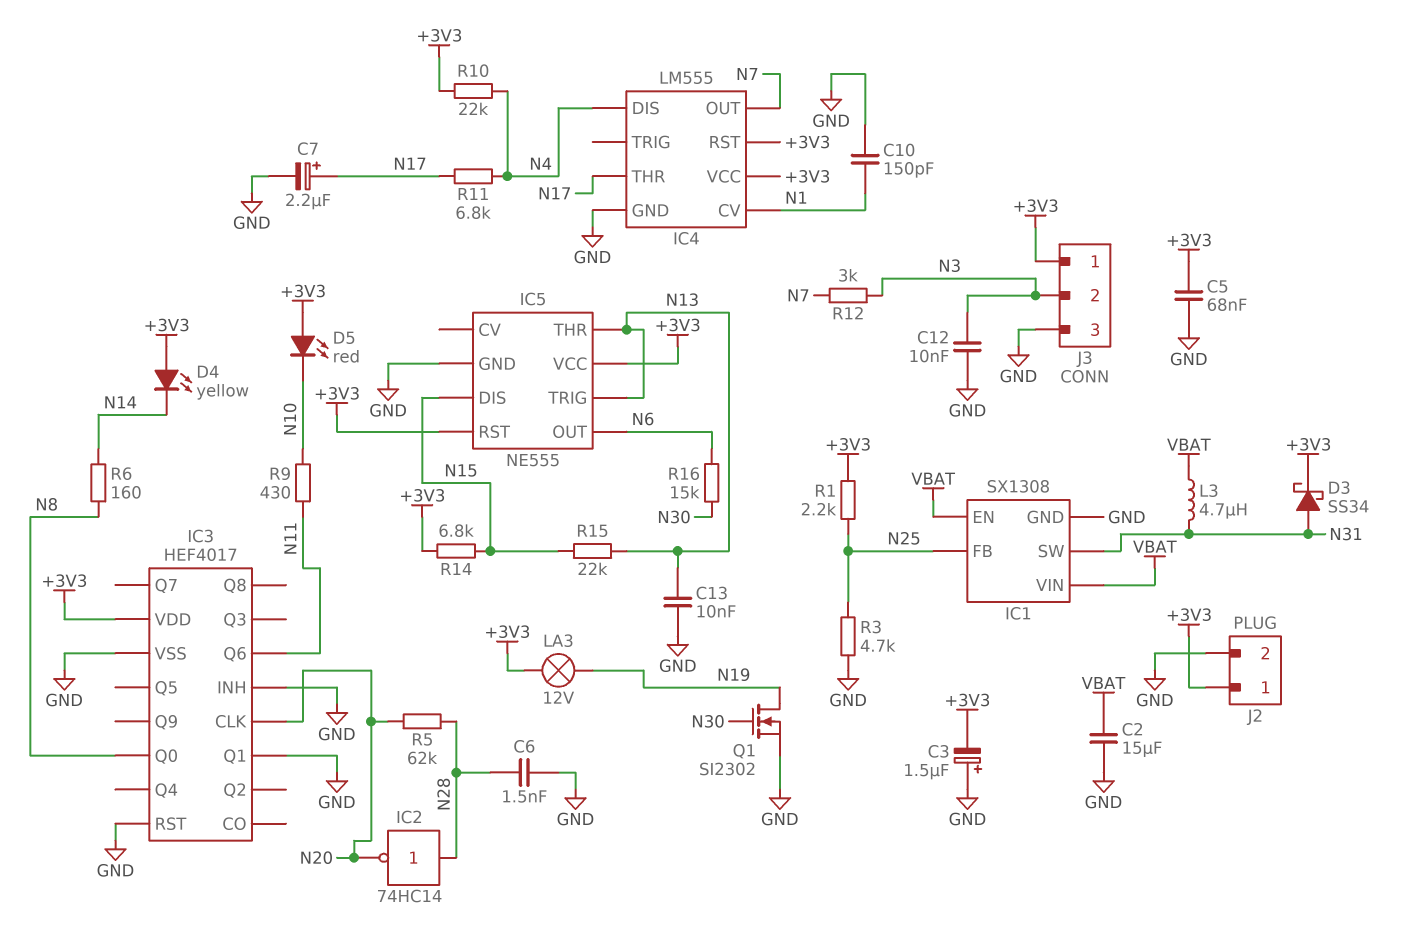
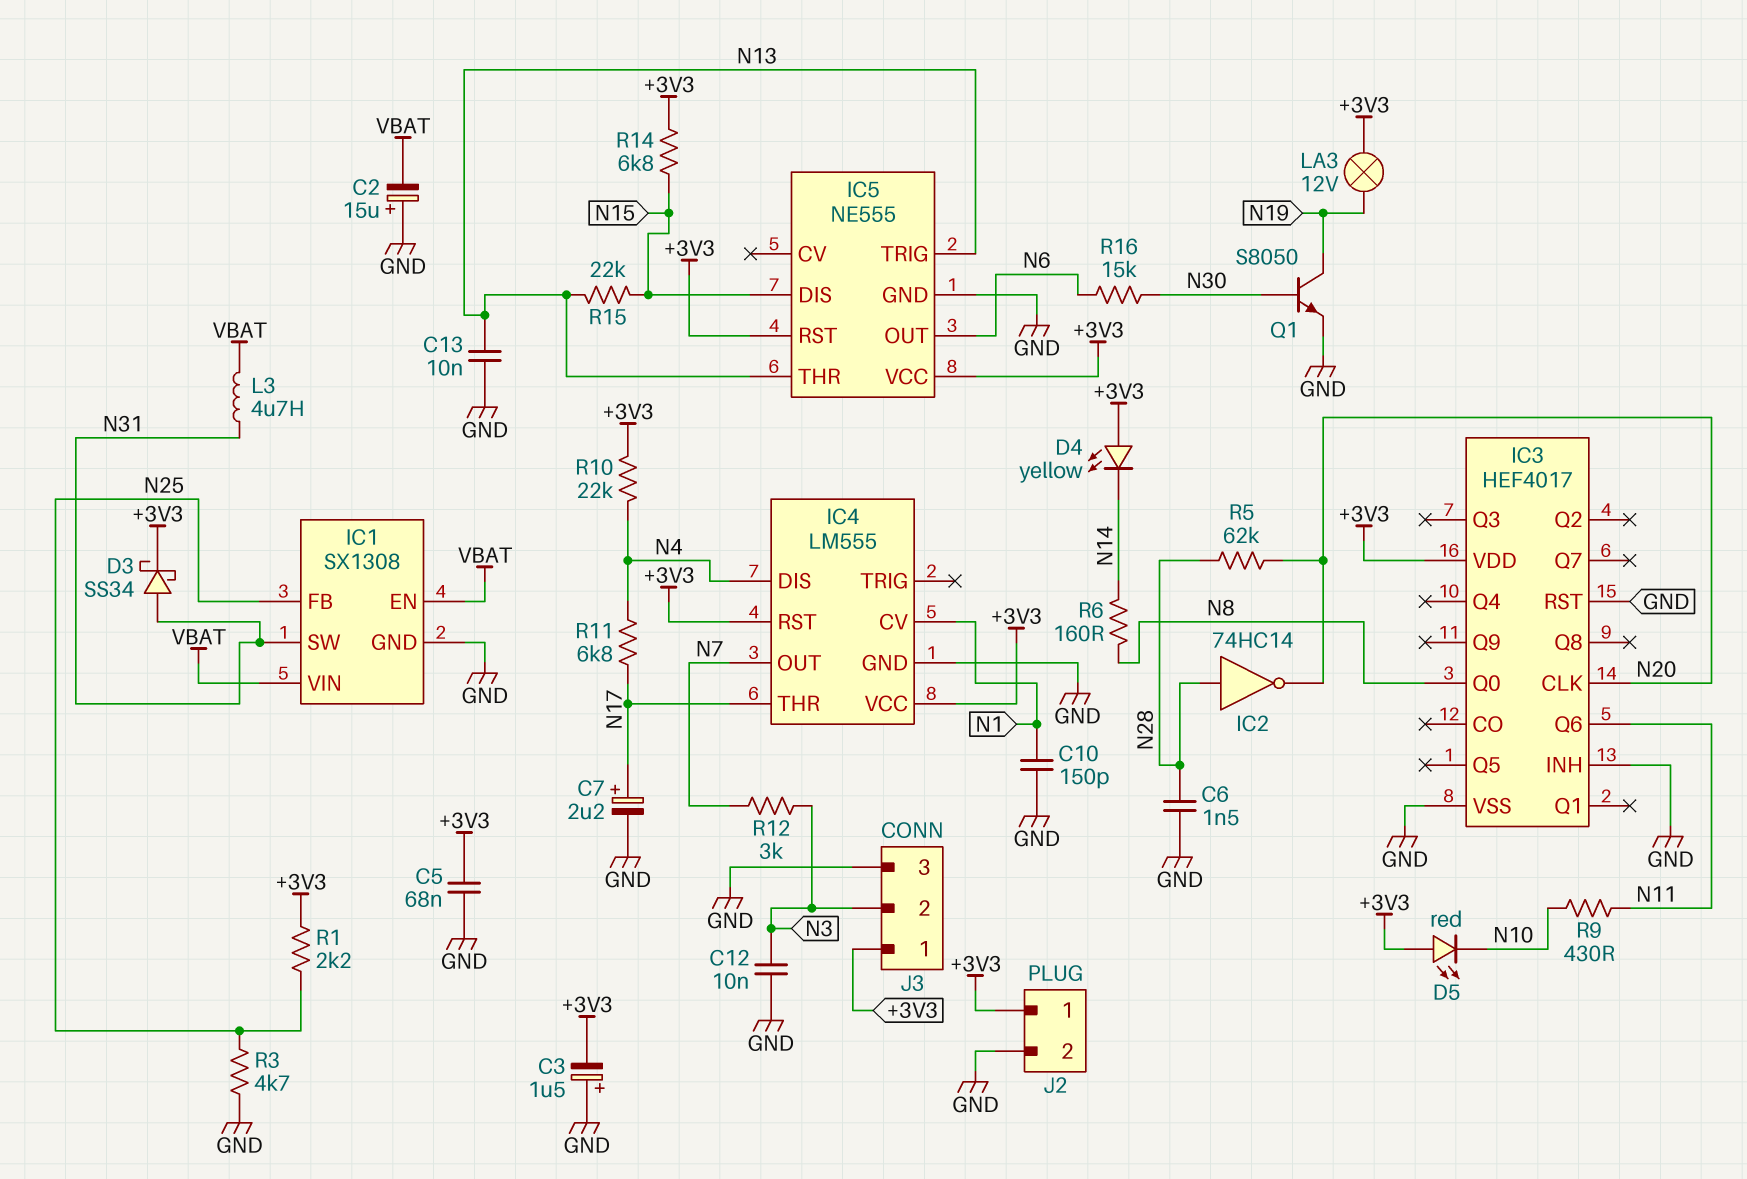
C2: 15uF (GND, VBAT) -> 15uF (plus GND, minus VBAT)
IC3 pin Q1: GND -> none
Q1: NMOS SI2302 (G N30, D N19, S GND) -> NPN S8050 (B N30, C N19, E GND)

